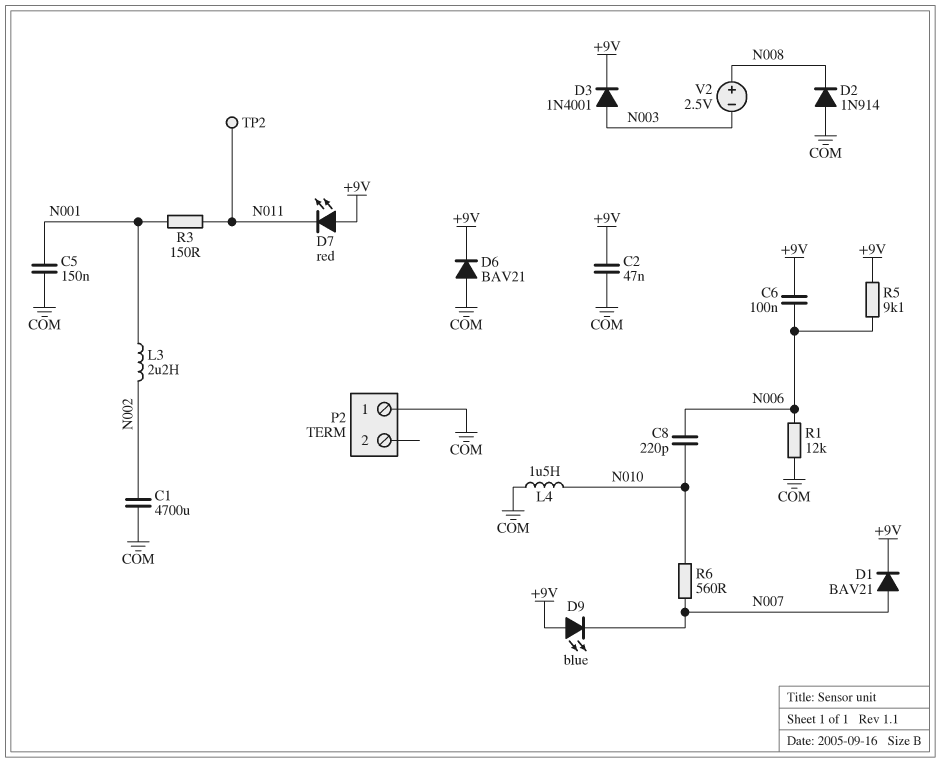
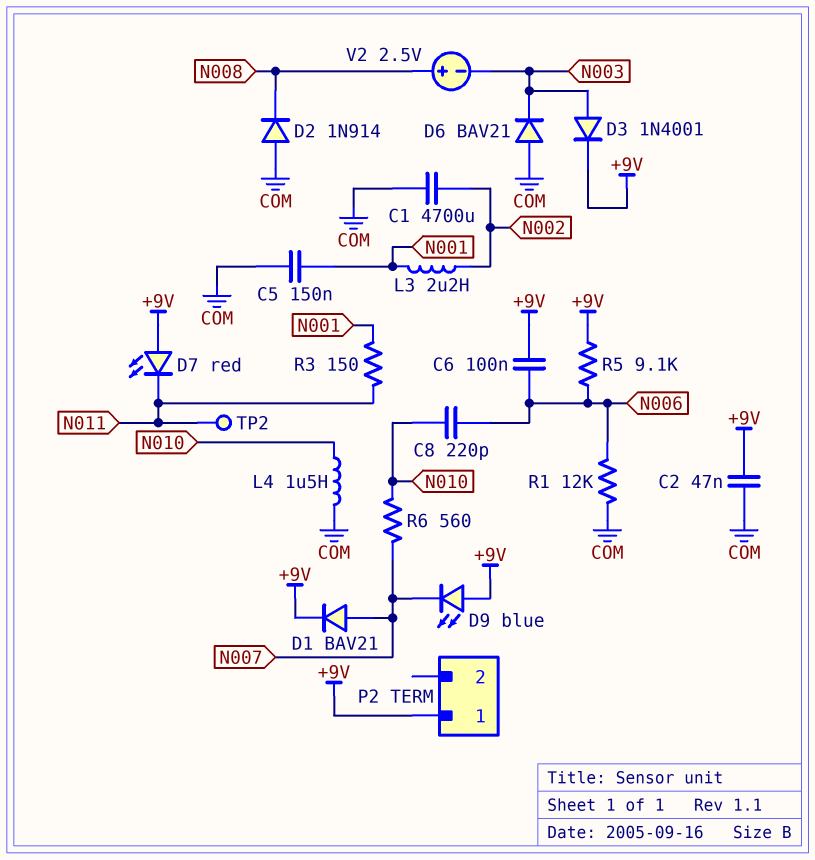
D6: diode BAV21 (A COM, K +9V) -> diode BAV21 (A COM, K N003)
P2 pin 1: COM -> +9V

